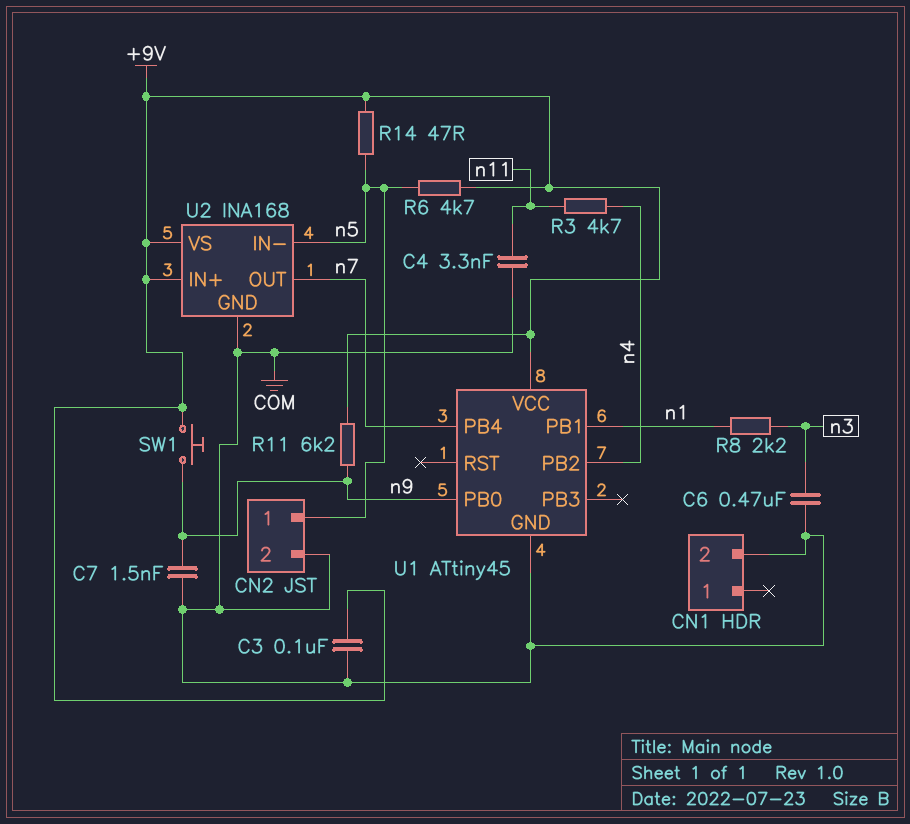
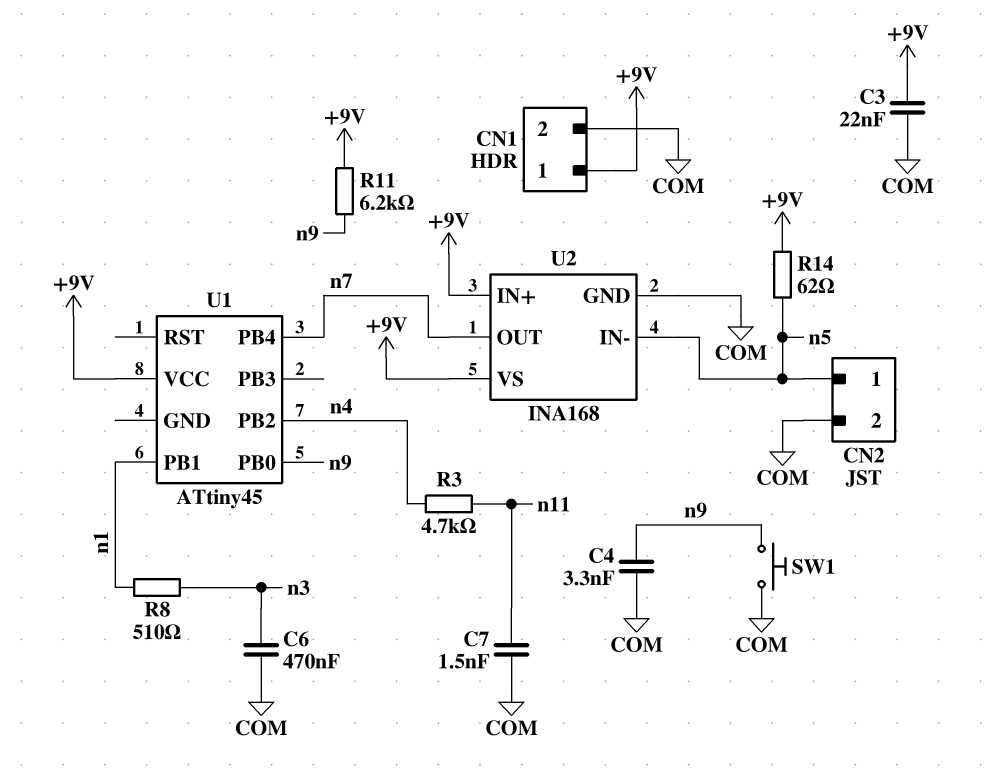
C3: 100nF (+9V, COM) -> 22nF (+9V, COM)
C4: 3.3nF (COM, n11) -> 3.3nF (COM, n9)
C7: 1.5nF (COM, n9) -> 1.5nF (COM, n11)
CN1 pin 1: none -> +9V
R6: 4.7k (+9V, n5) -> none
R8: 2.2k (n1, n3) -> 510 (n1, n3)
R14: 47 (+9V, n5) -> 62 (+9V, n5)
SW1: button (+9V, n9) -> button (COM, n9)
U1 pin GND: COM -> none

